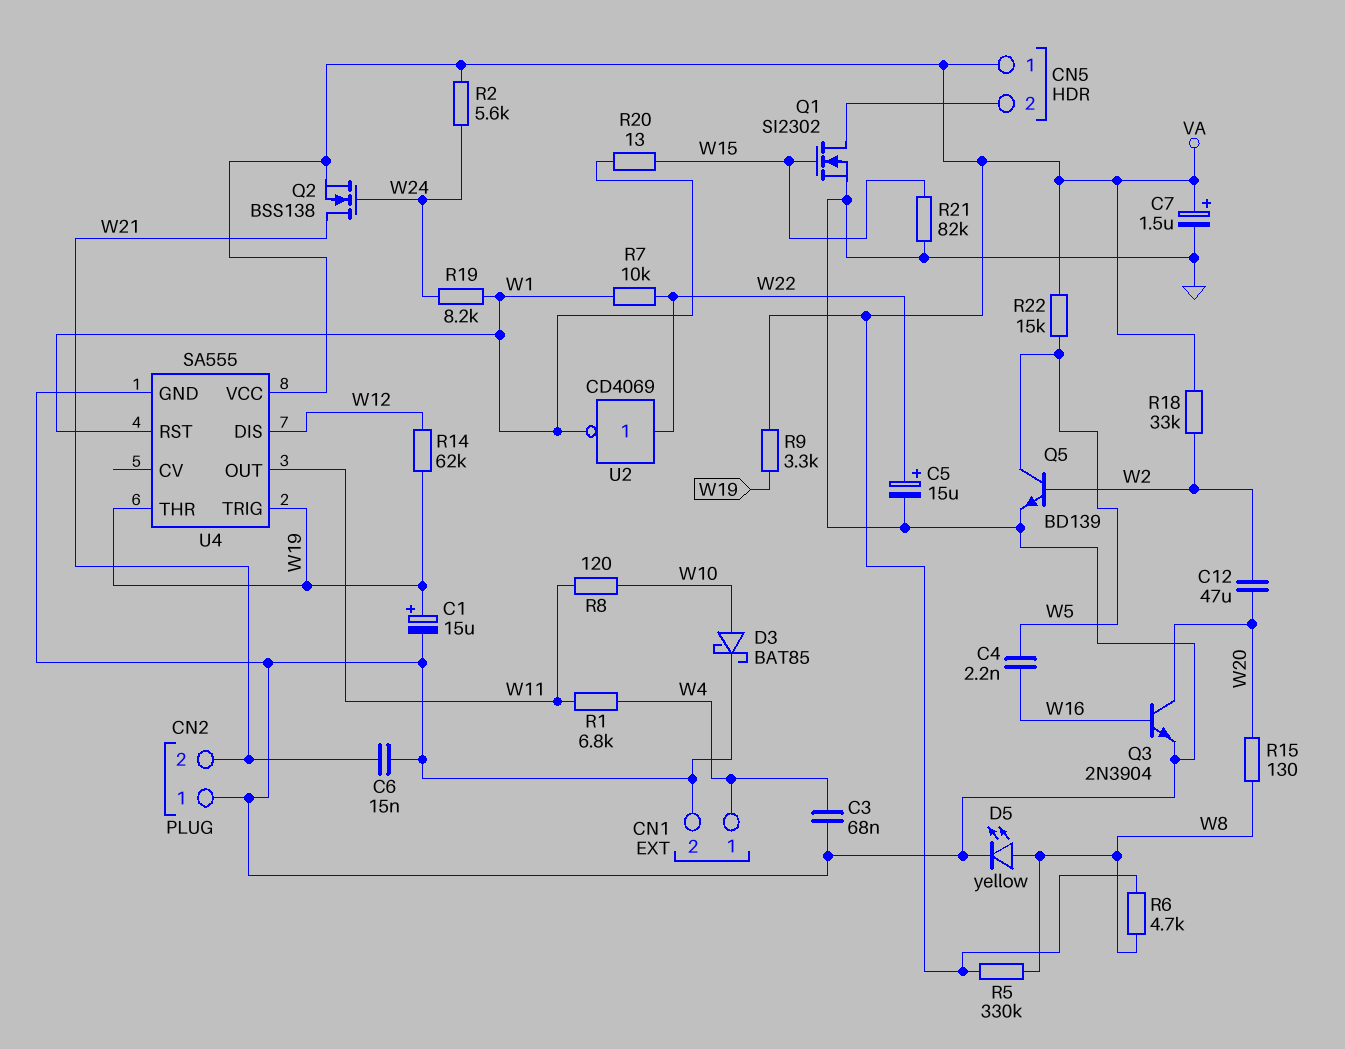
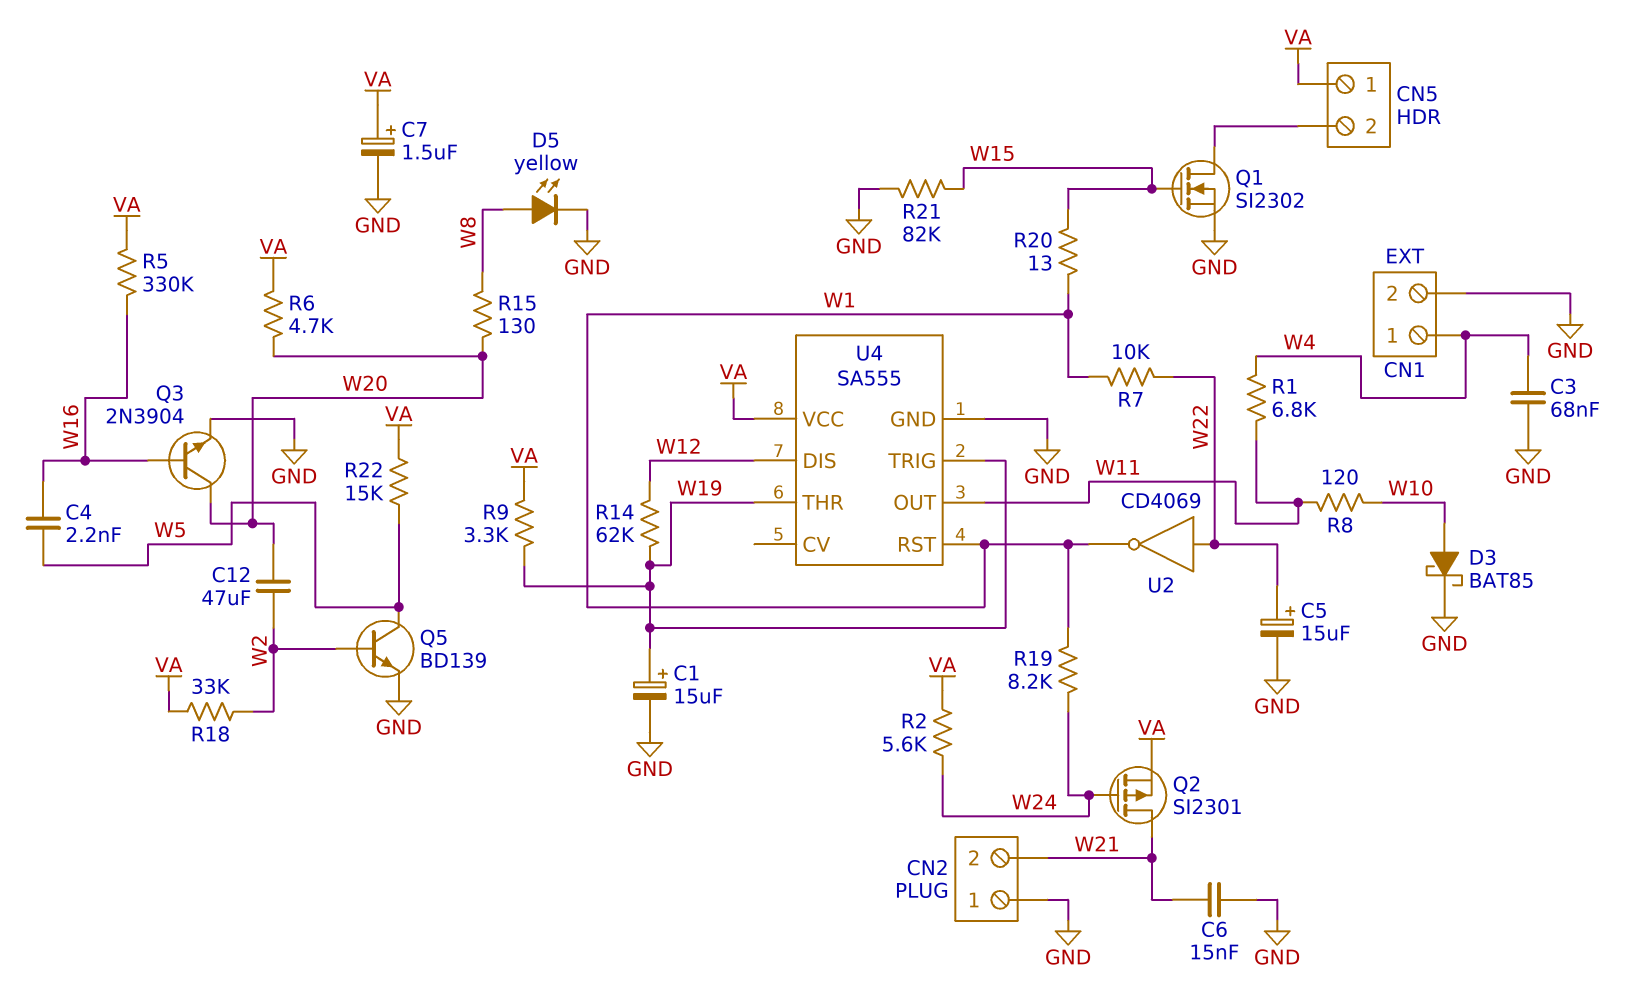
Q2: NMOS BSS138 (G W24, D W21, S VA) -> PMOS SI2301 (G W24, D W21, S VA)
R5: 330k (VA, W8) -> 330k (VA, W16)
R6: 4.7k (VA, W8) -> 4.7k (VA, W20)

